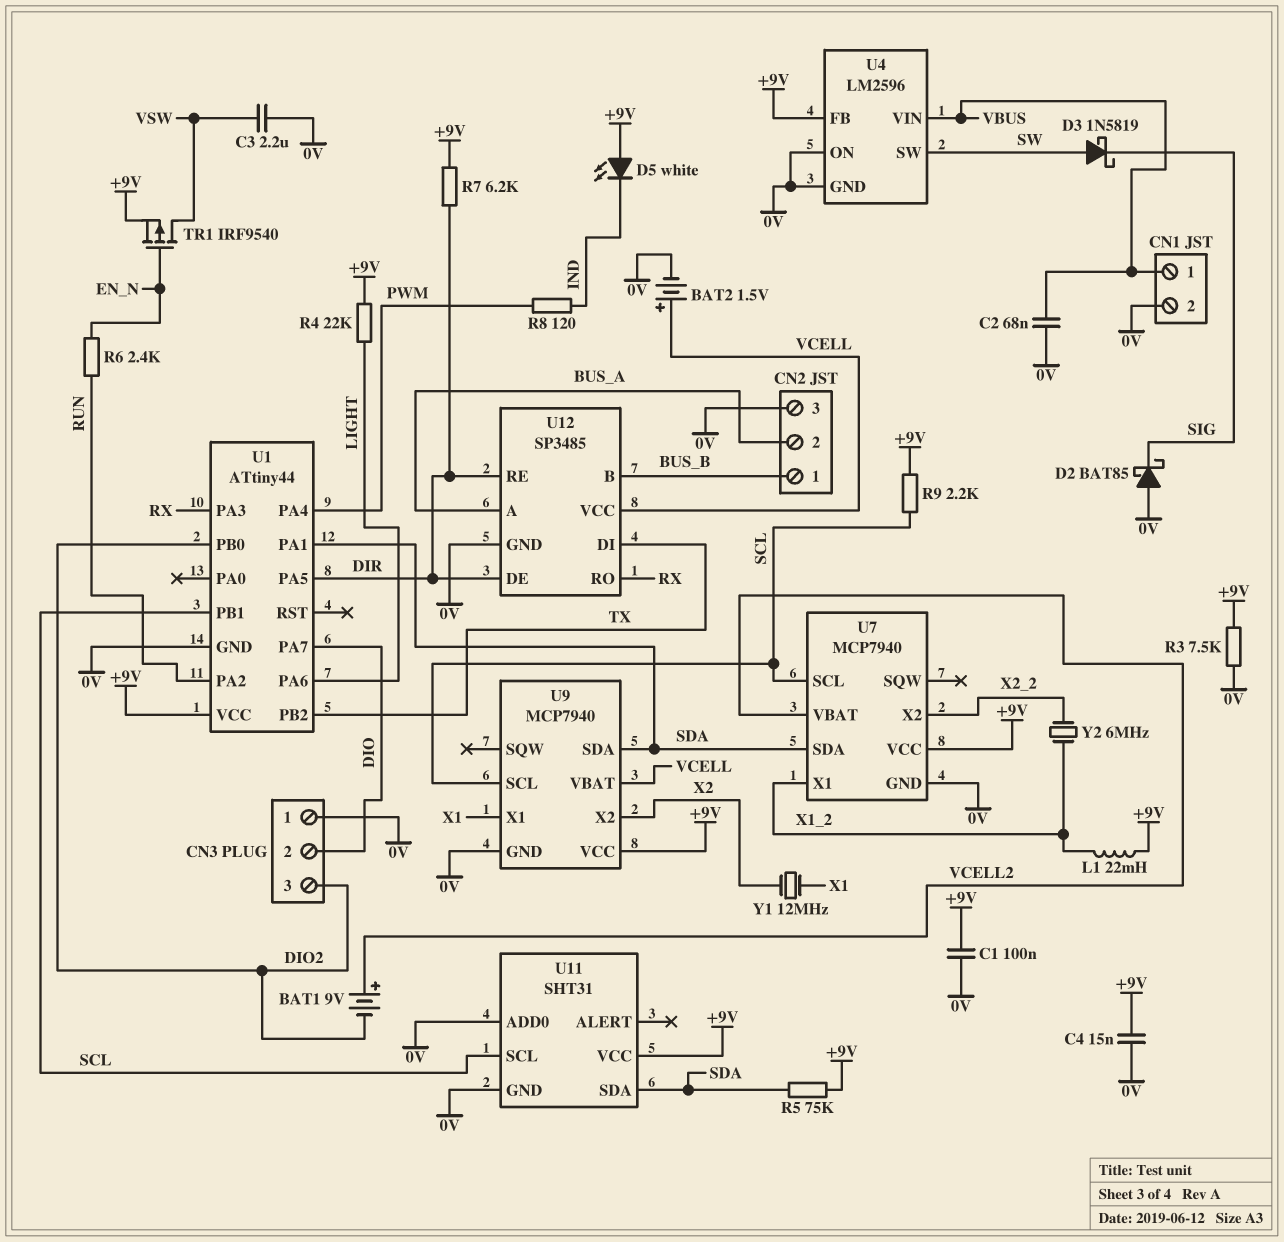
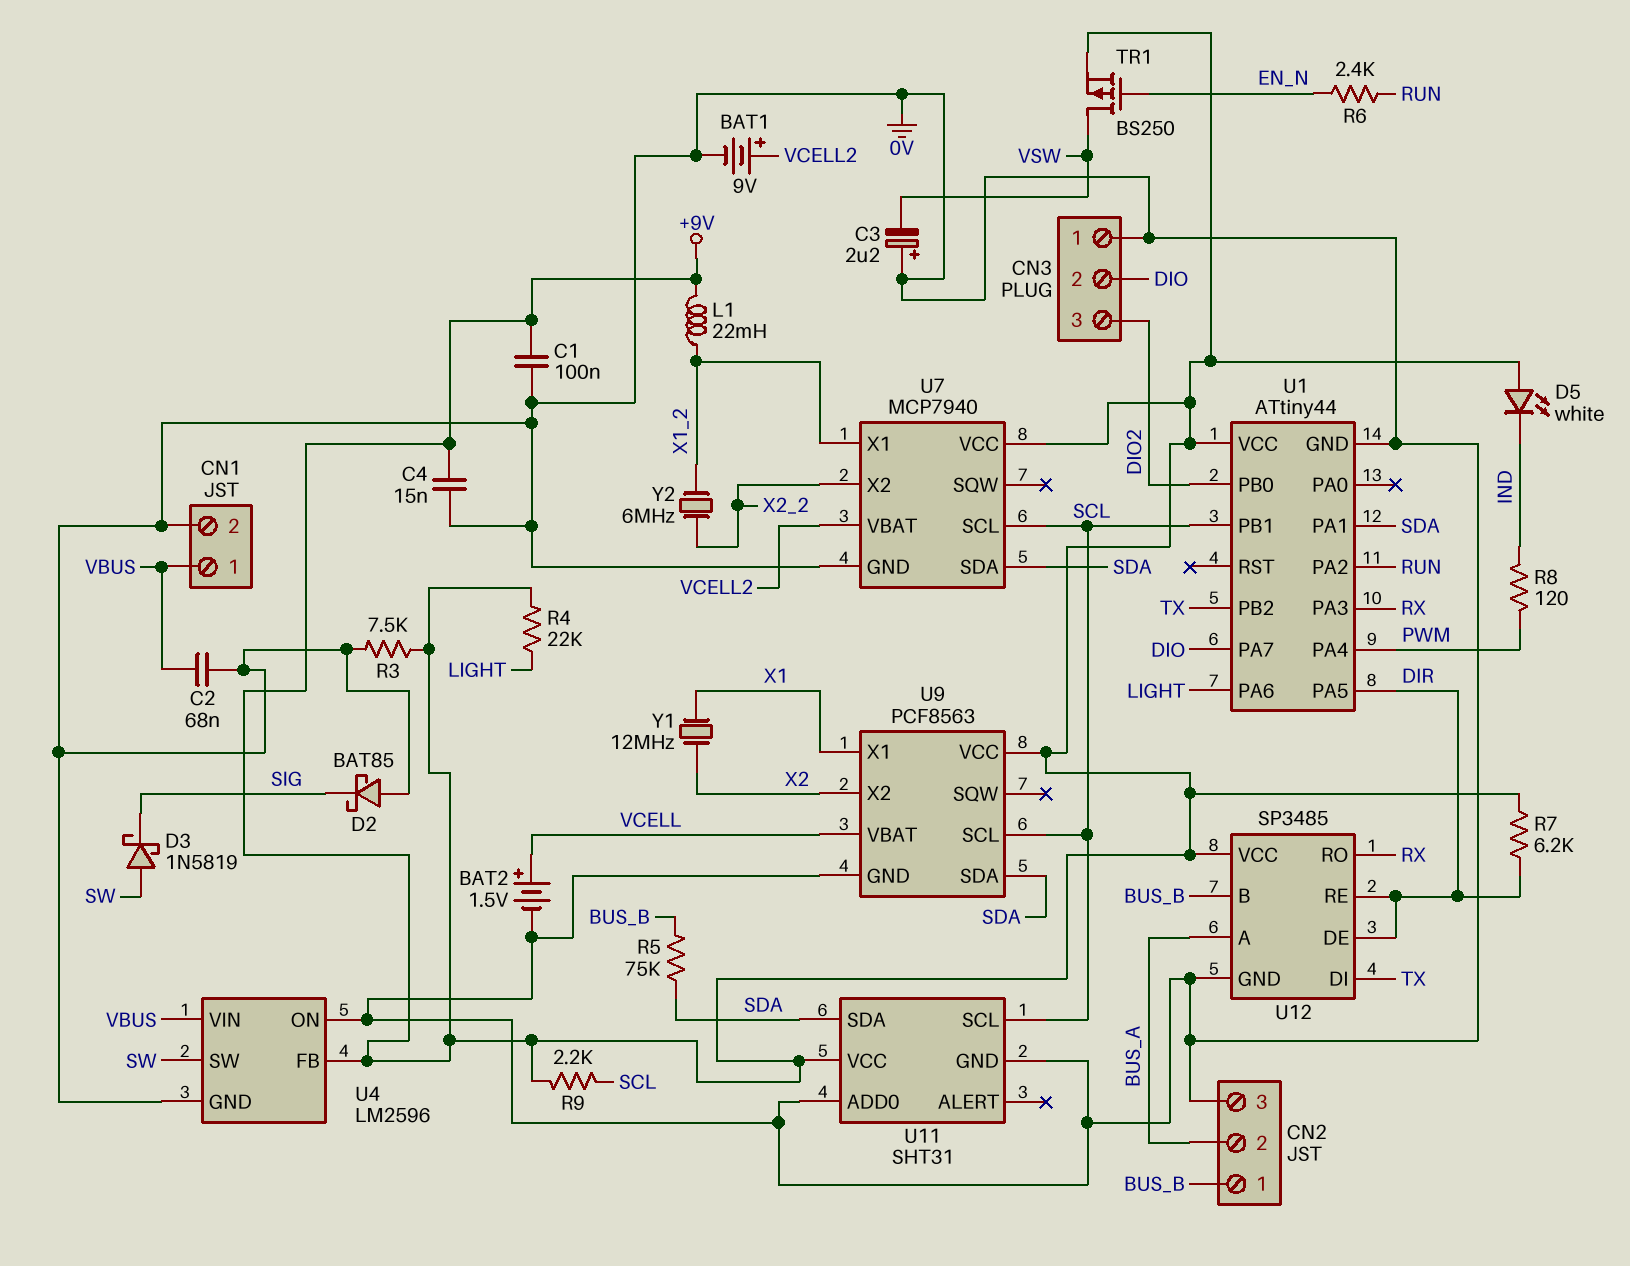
BAT1: 9V (plus VCELL2, minus DIO2) -> 9V (plus VCELL2, minus 0V)
C3: 2.2uF (0V, VSW) -> 2.2uF (plus 0V, minus VSW)
R5: 75k (+9V, SDA) -> 75k (BUS_B, SDA)
TR1: PMOS IRF9540 (G EN_N, D VSW, S +9V) -> PMOS BS250 (G EN_N, D VSW, S +9V)
U9: MCP7940 -> PCF8563
U12 pin VCC: VCELL -> +9V

